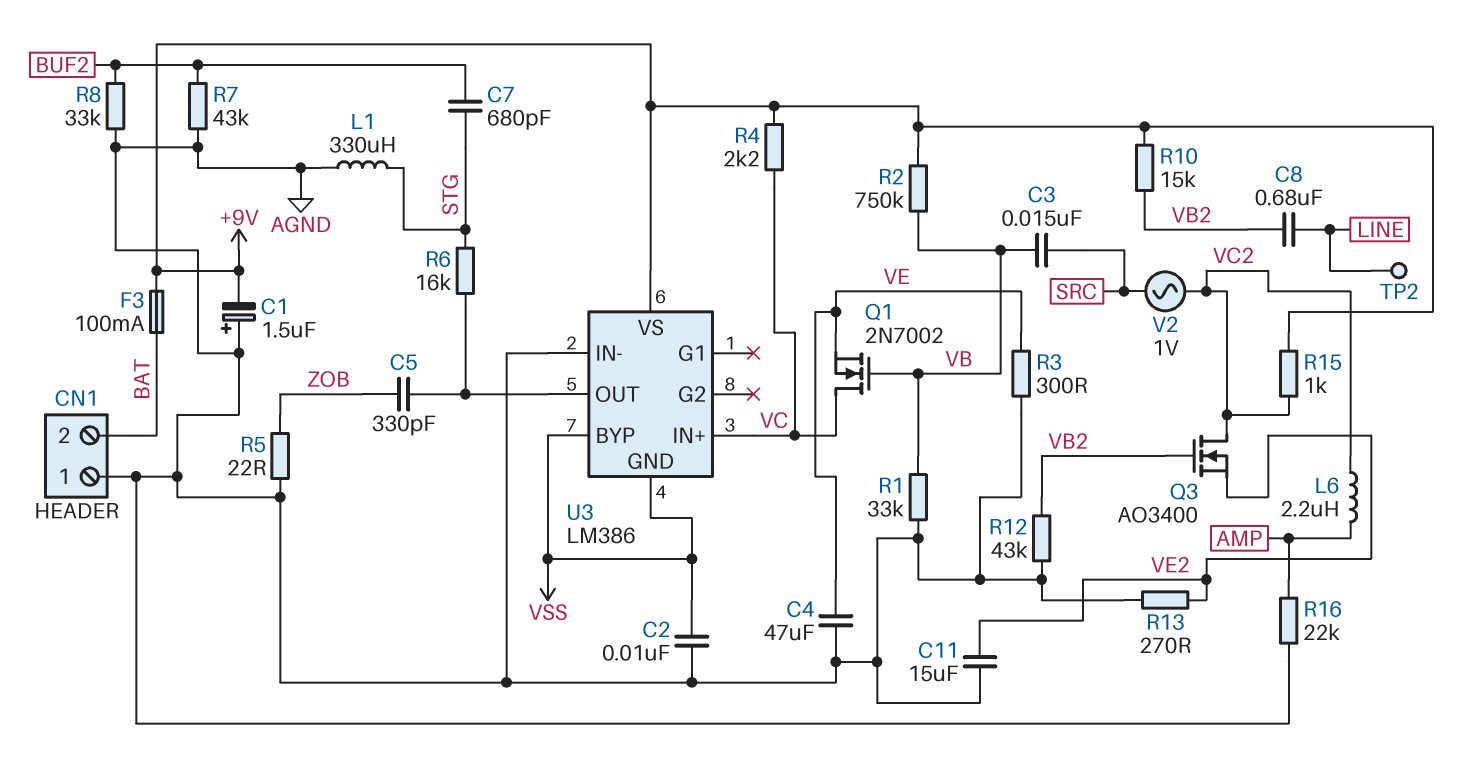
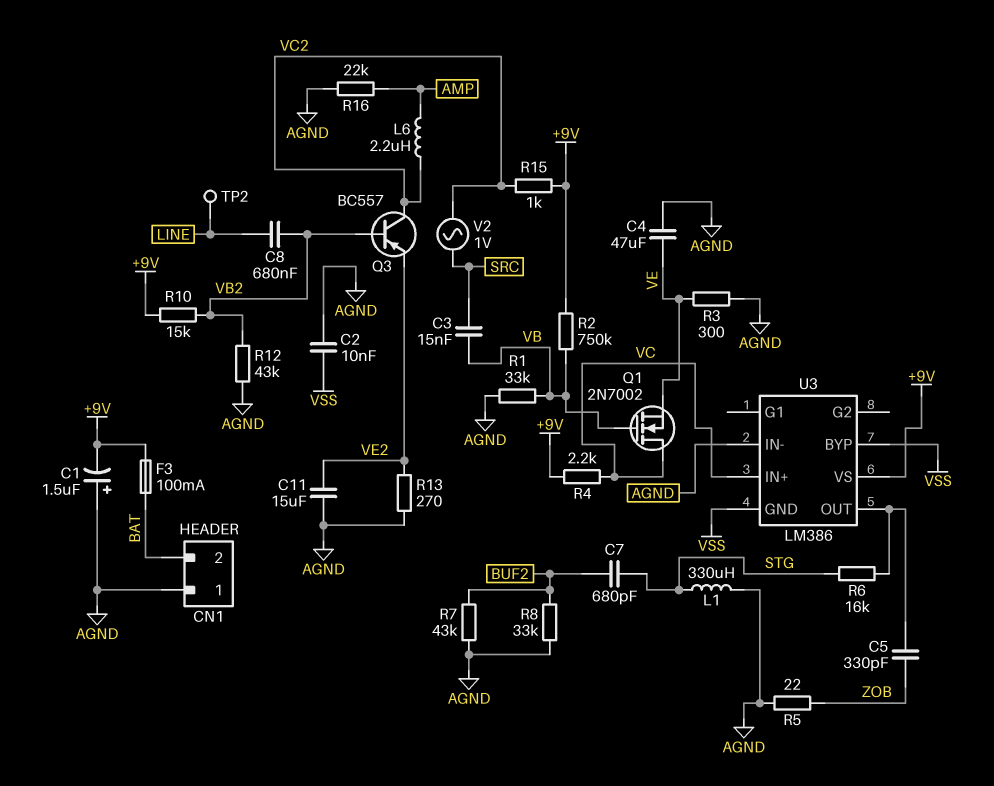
Q3: NMOS AO3400 (G VB2, D VC2, S VE2) -> PNP BC557 (B VB2, C VC2, E VE2)

